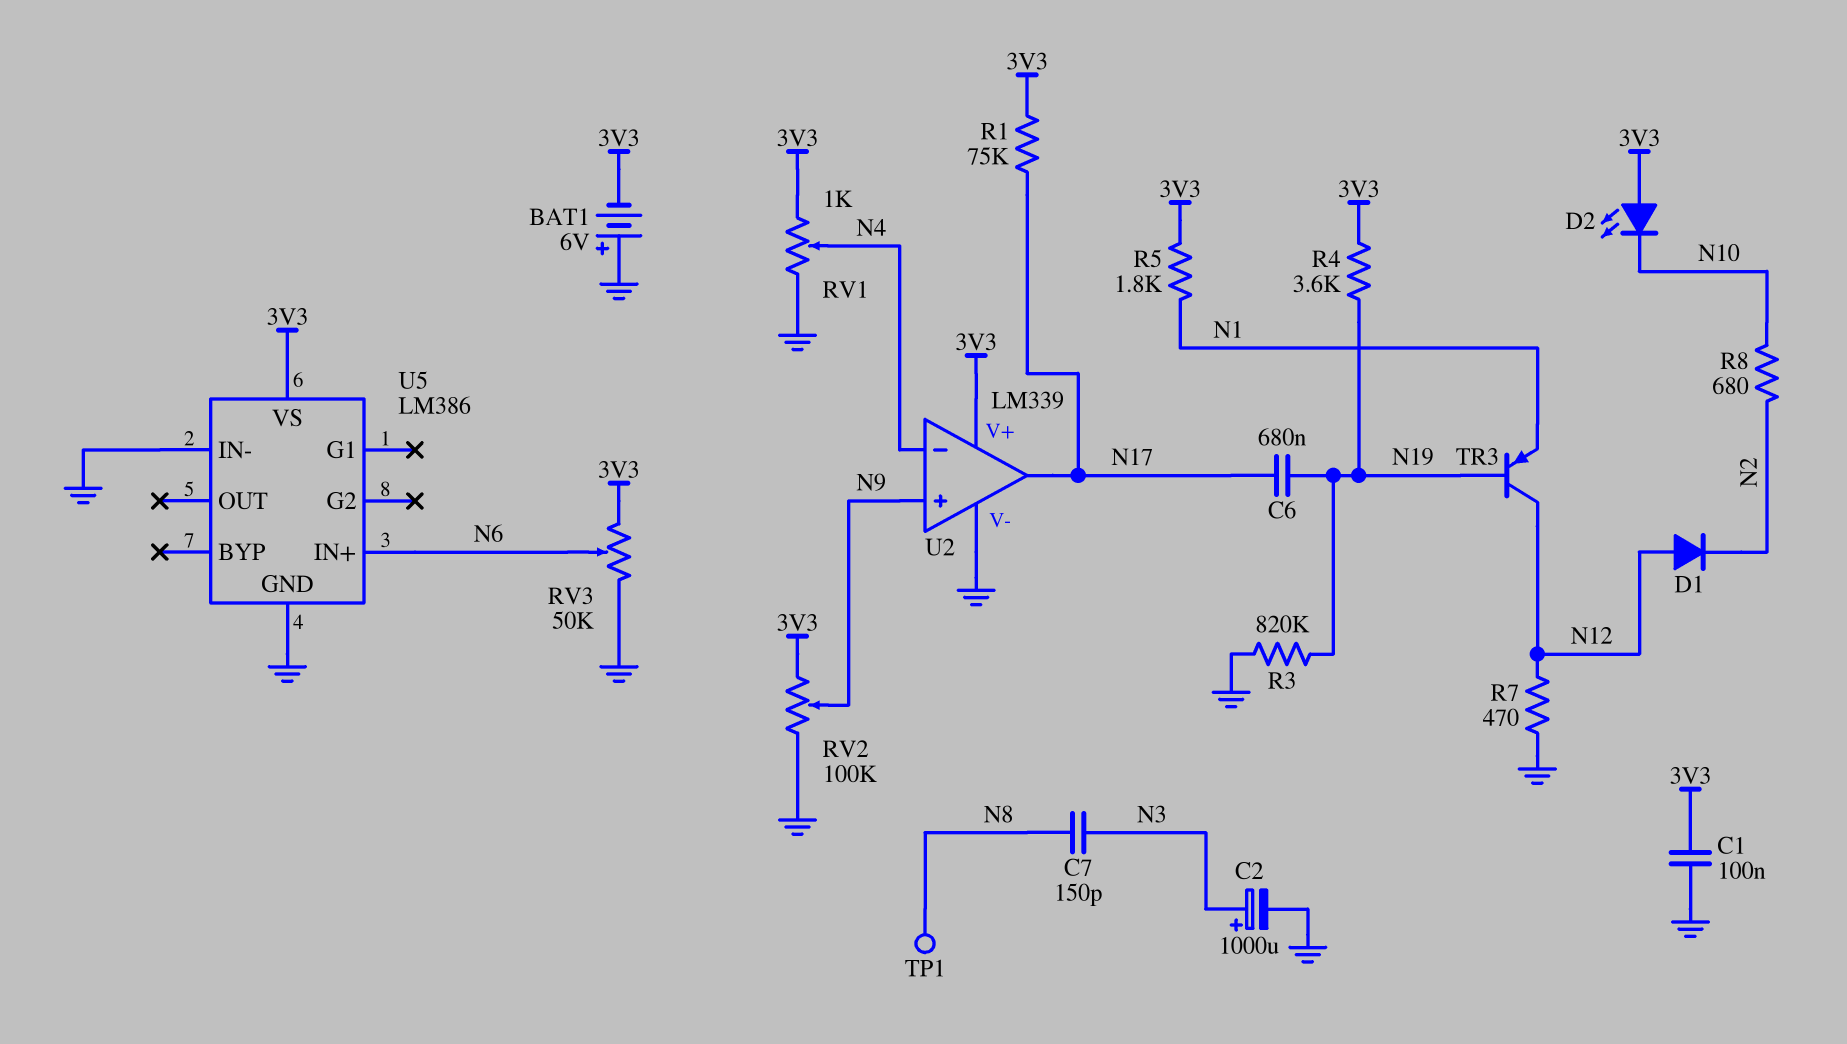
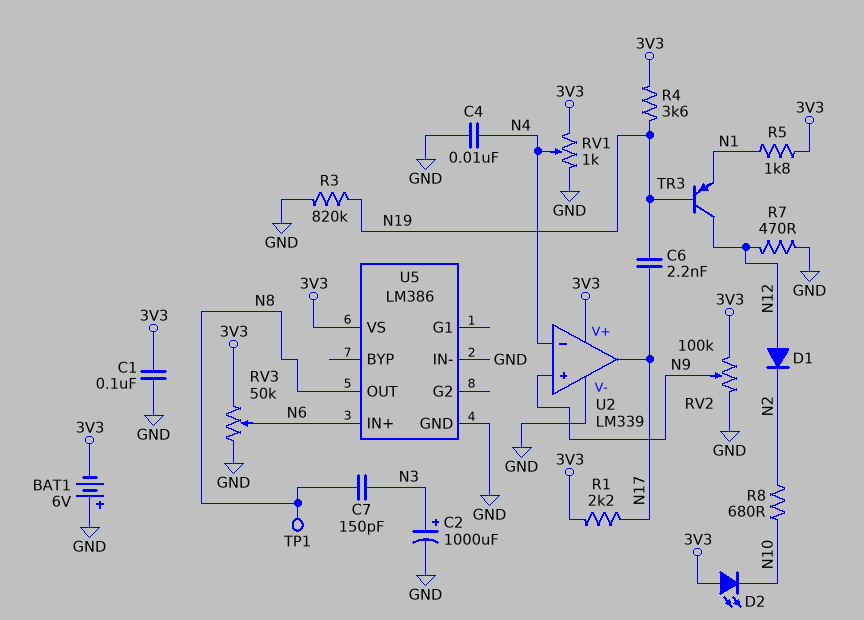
C4: none -> 10nF (GND, N4)
C6: 680nF (N17, N19) -> 2.2nF (N17, N19)
R1: 75k (3V3, N17) -> 2.2k (3V3, N17)
U5 pin OUT: none -> N8

